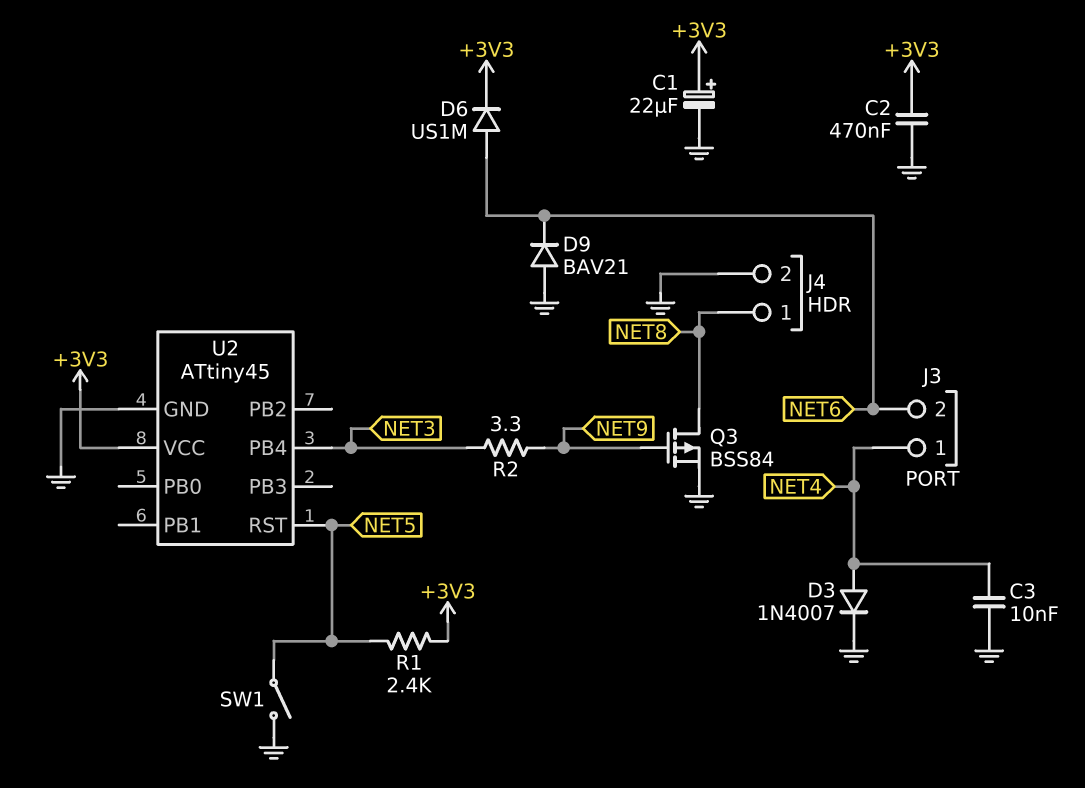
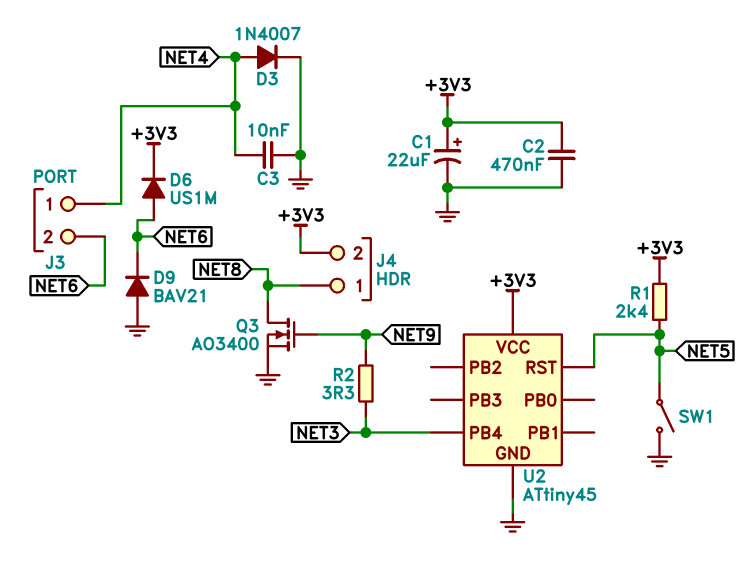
J4 pin 2: GND -> +3V3
Q3: PMOS BSS84 (G NET9, D NET8, S GND) -> NMOS AO3400 (G NET9, D NET8, S GND)

